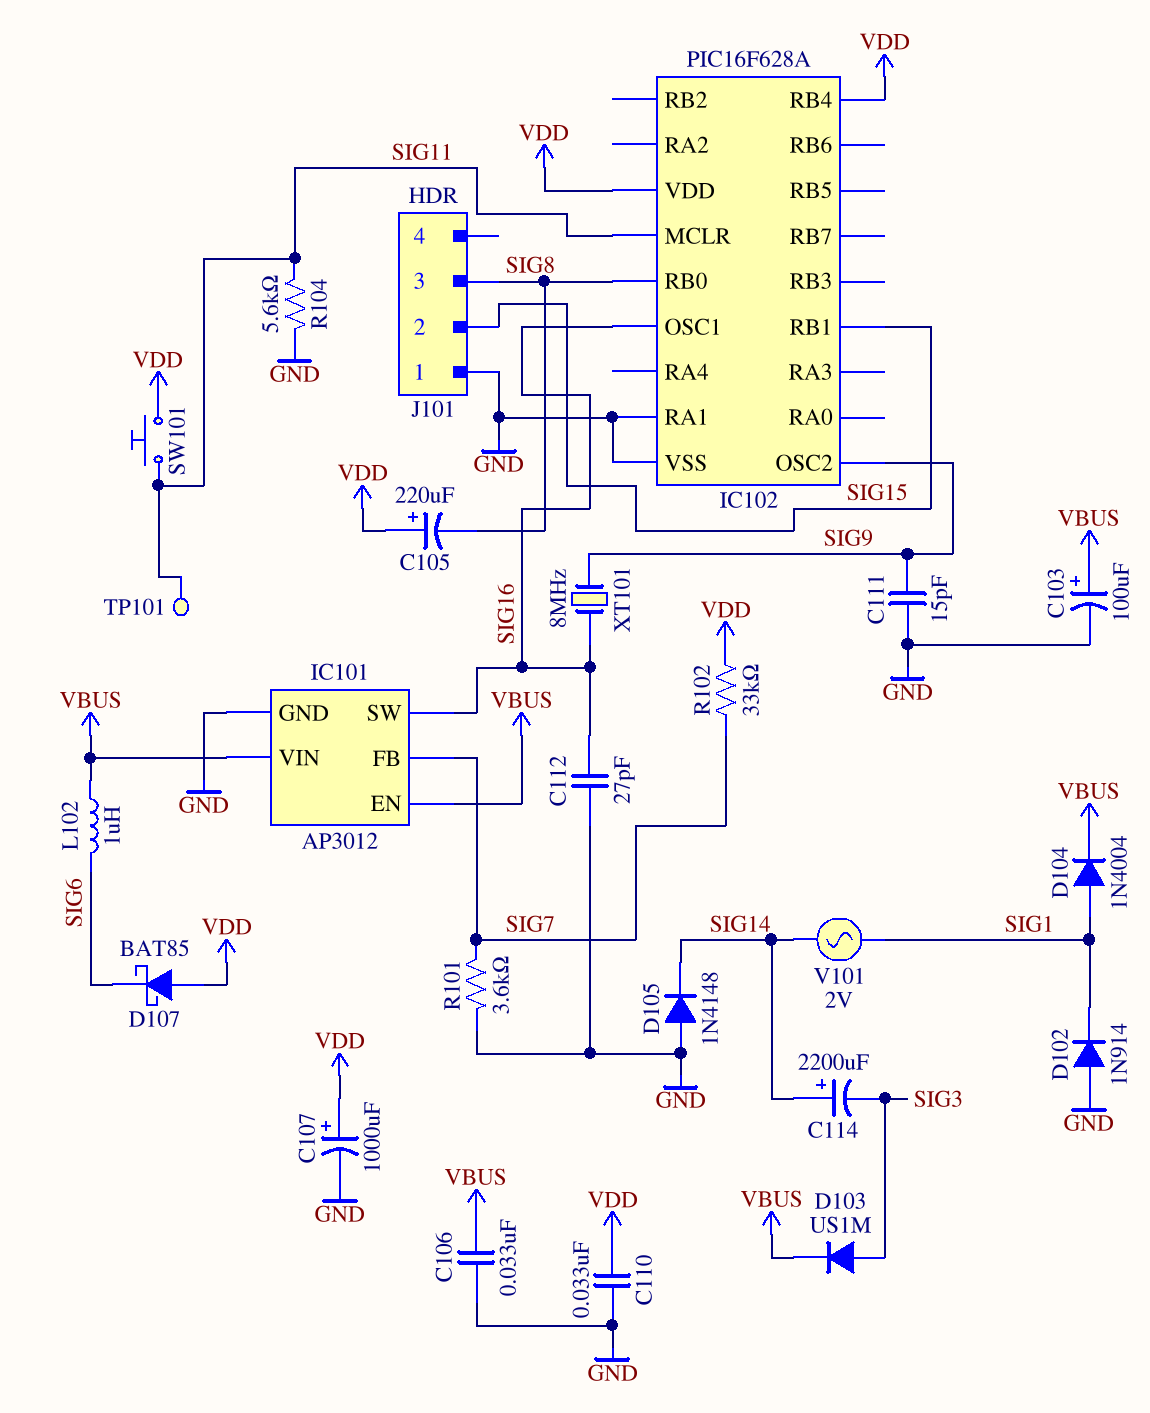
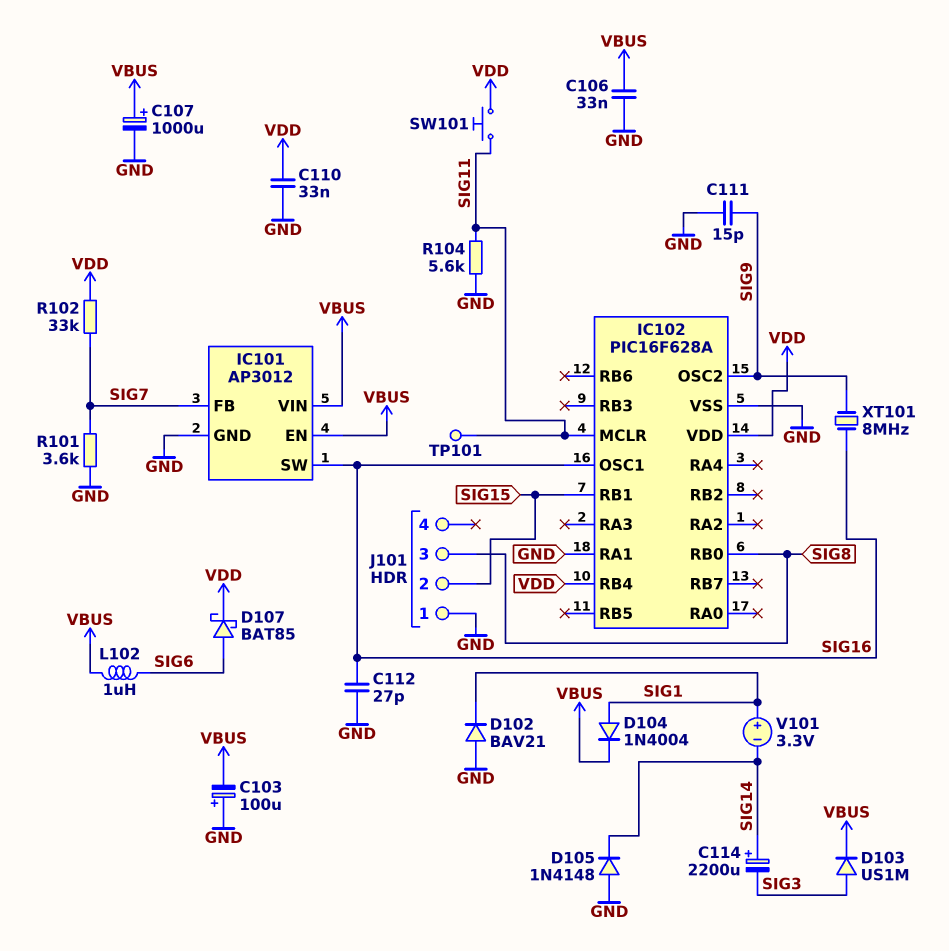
C103: 100uF (plus VBUS, minus GND) -> 100uF (plus GND, minus VBUS)
C105: 220uF (plus VDD, minus SIG8) -> none
C107: 1000uF (plus VDD, minus GND) -> 1000uF (plus VBUS, minus GND)
D102: diode 1N914 (A GND, K SIG1) -> diode BAV21 (A GND, K SIG1)
D107: schottky BAT85 (A VDD, K SIG6) -> schottky BAT85 (A SIG6, K VDD)
V101: AC 2V (SIG1, SIG14) -> 3.3V (plus SIG1, minus SIG14)

